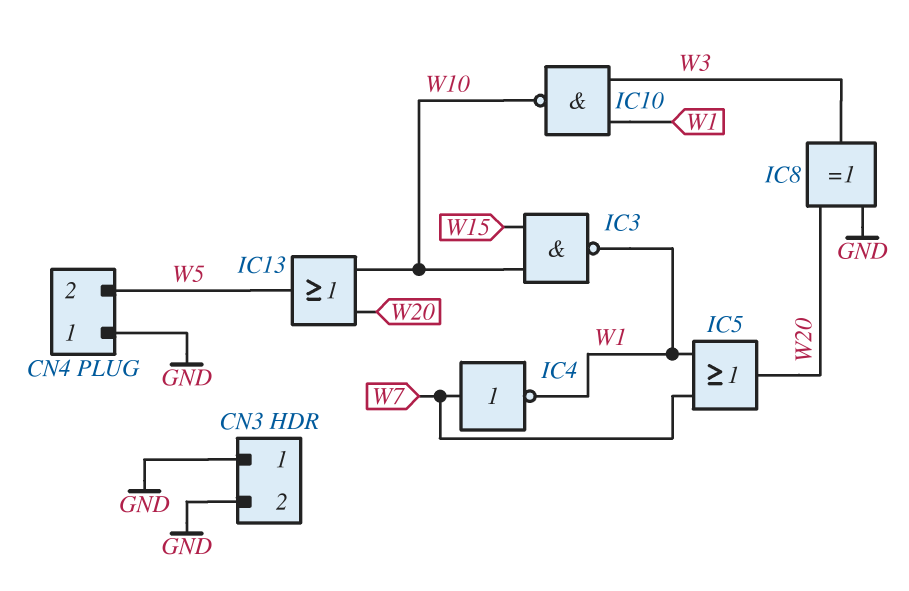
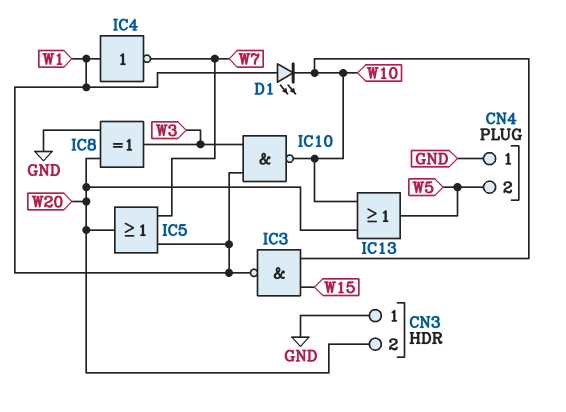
CN3 pin 2: GND -> W20
D1: none -> LED (A W1, K W10)
IC4: NOT (in W7, out W1) -> NOT (in W1, out W7)

